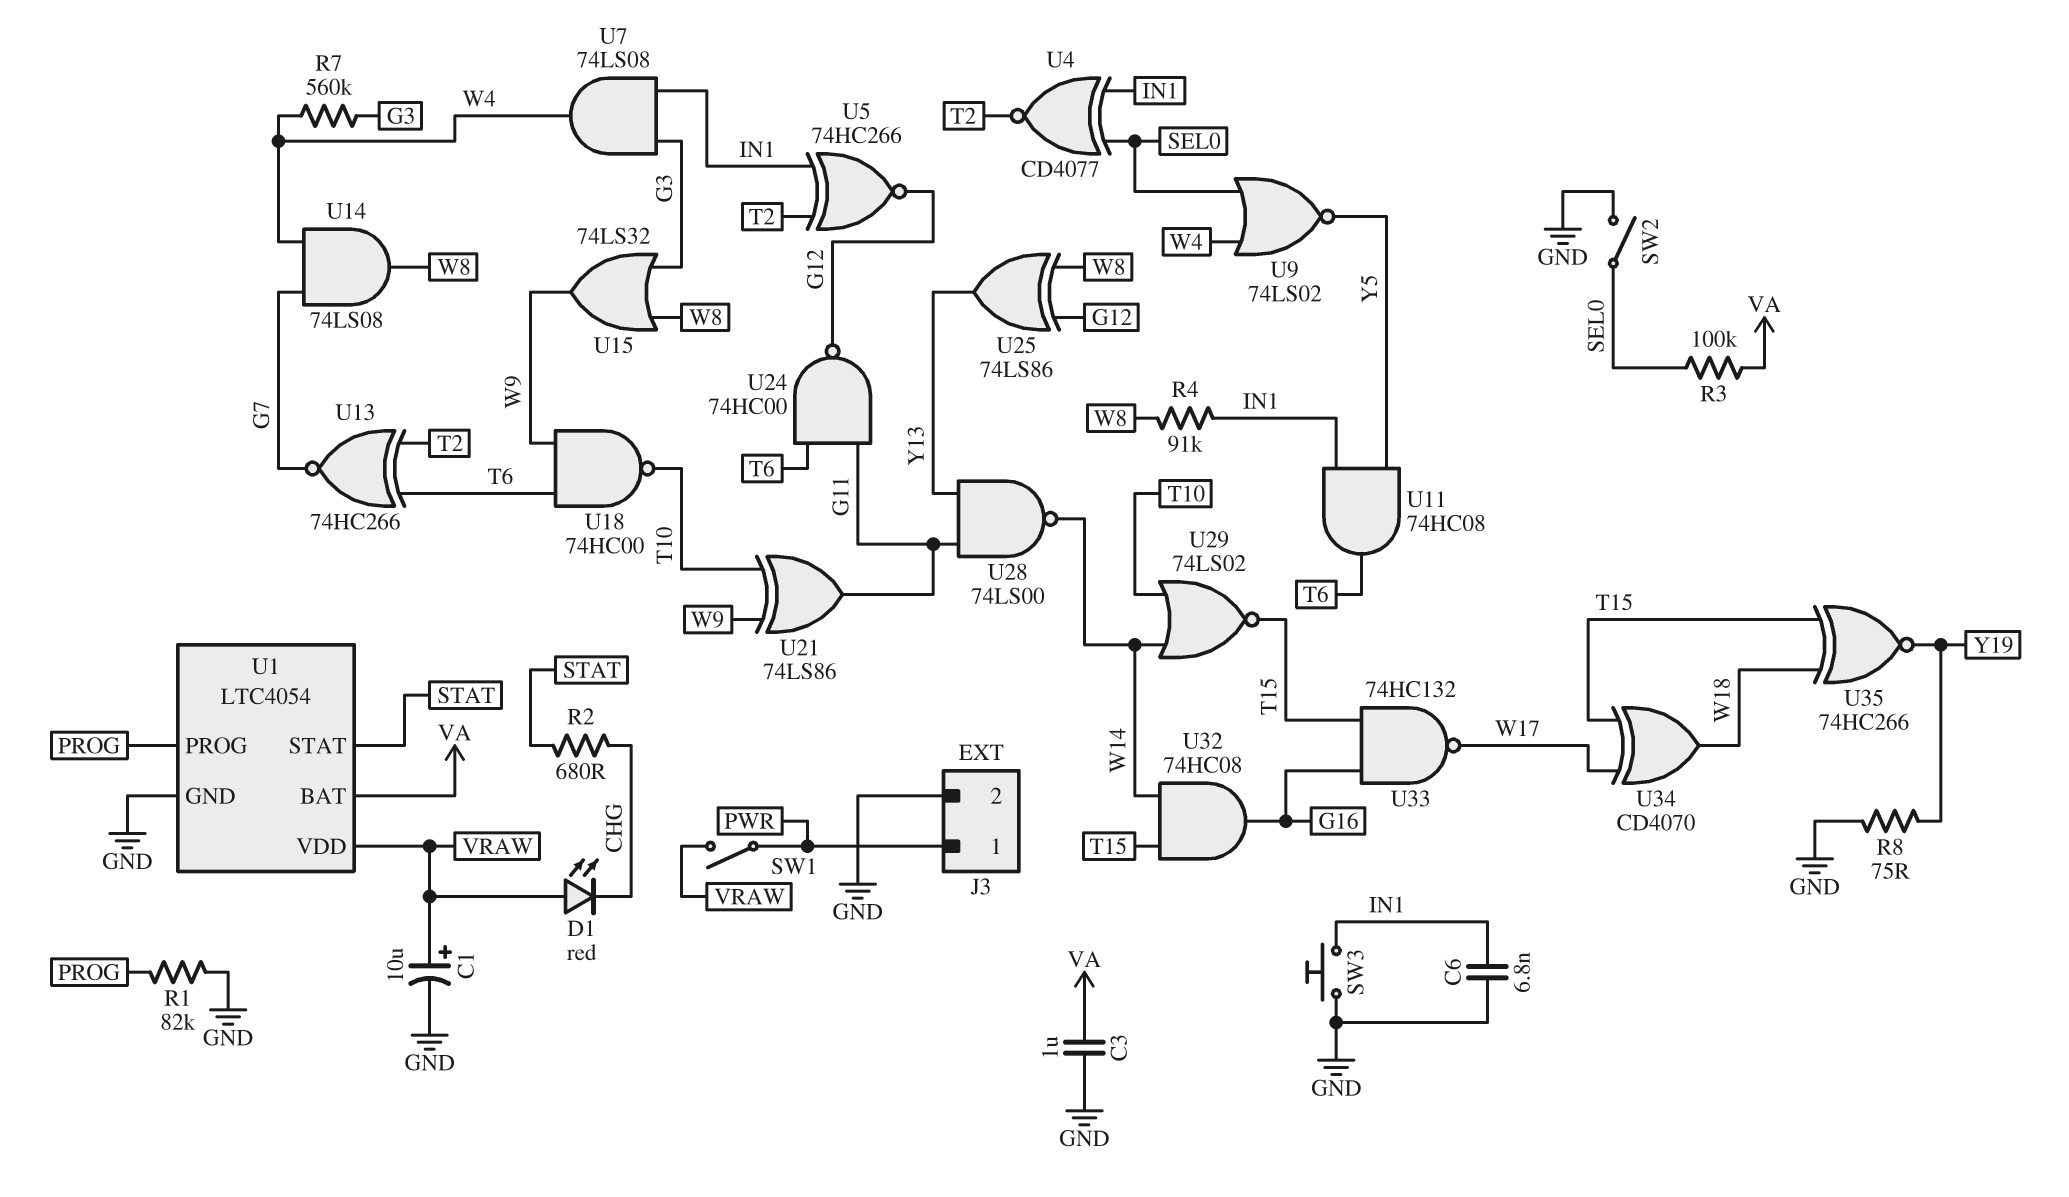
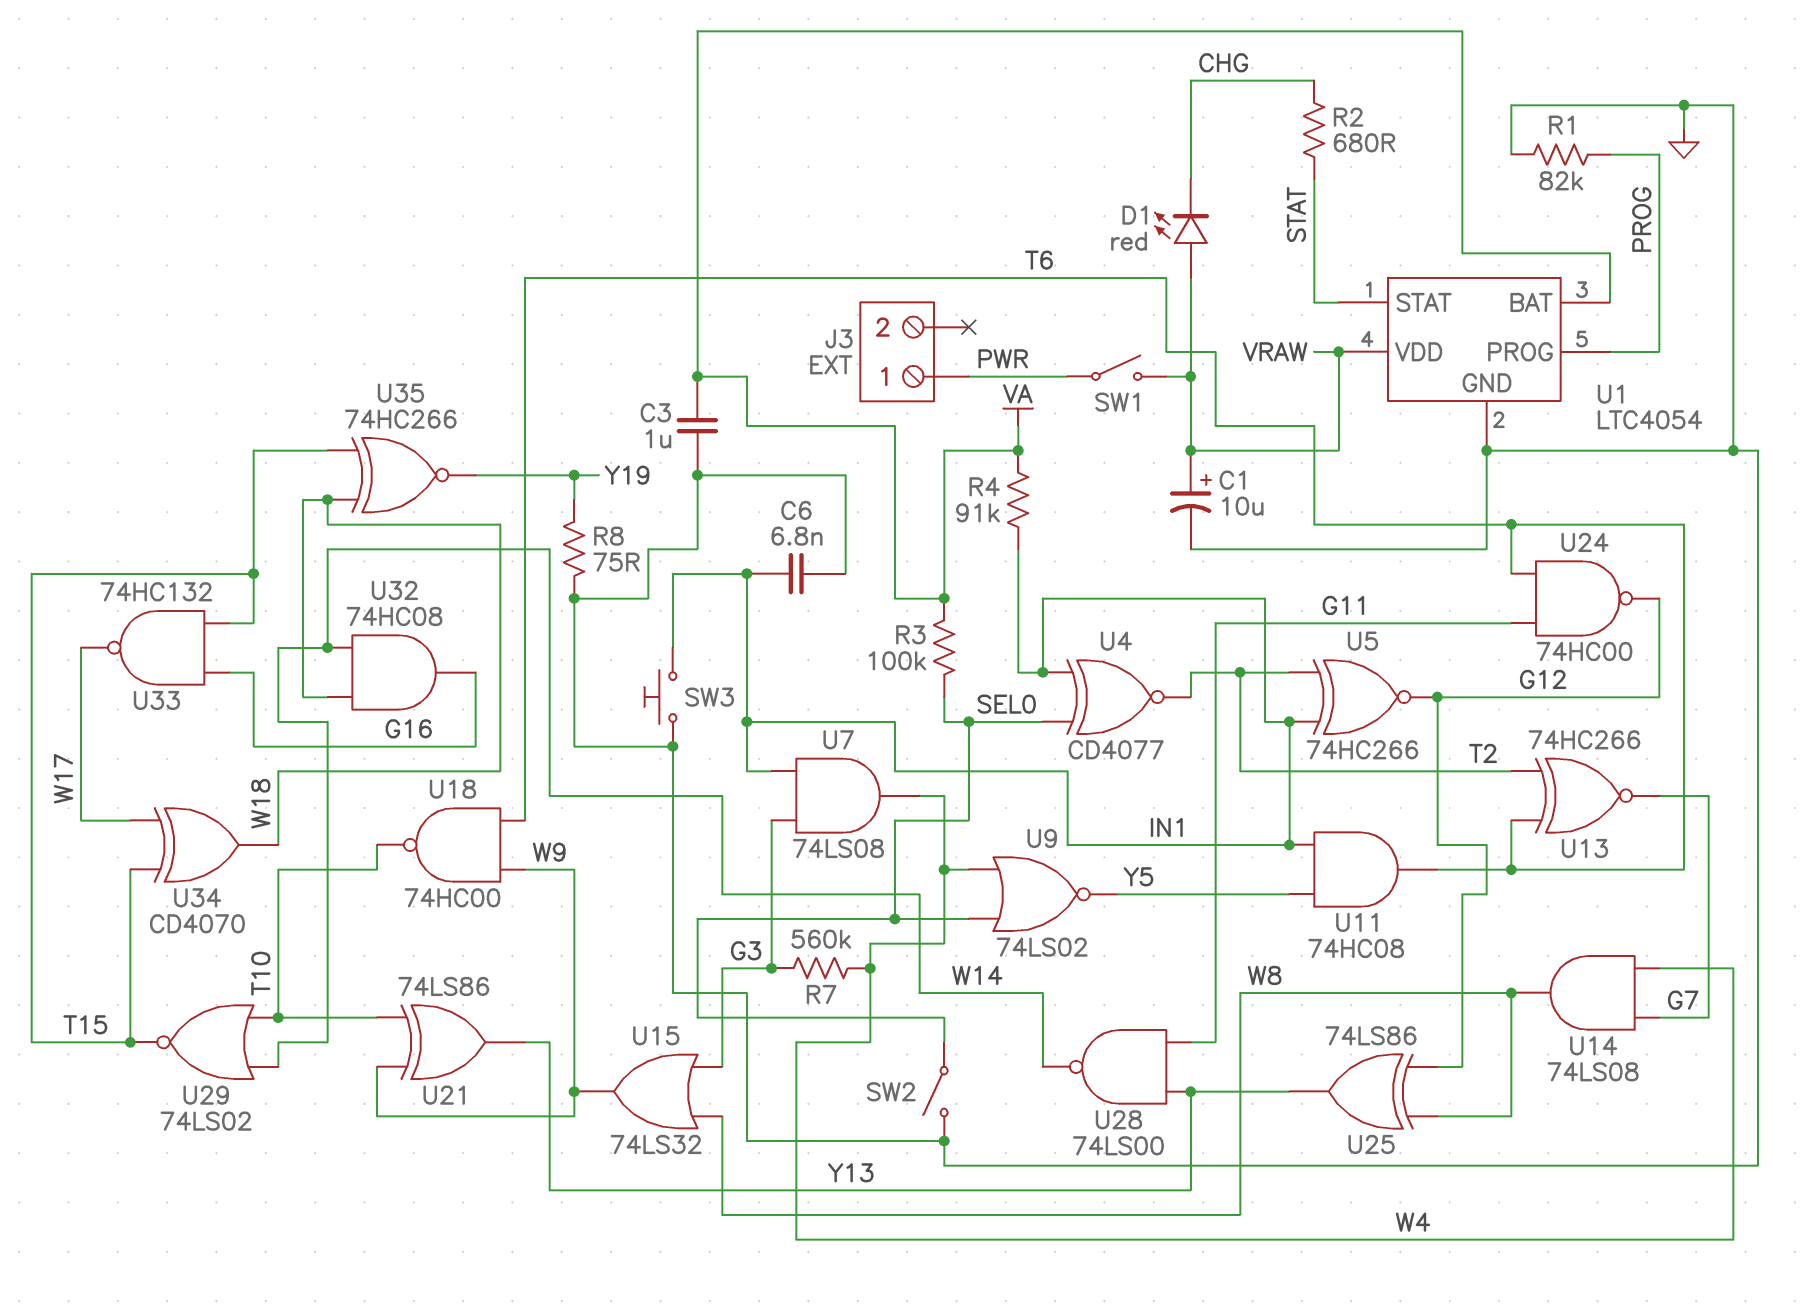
J3 pin 2: GND -> none
R4: 91k (IN1, W8) -> 91k (IN1, VA)
U21: XOR 74LS86 (in T10, in W9, out G11) -> XOR 74LS86 (in T10, in W9, out Y13)
U32: AND 74HC08 (in T15, in W14, out G16) -> AND 74HC08 (in W14, in W18, out G16)

